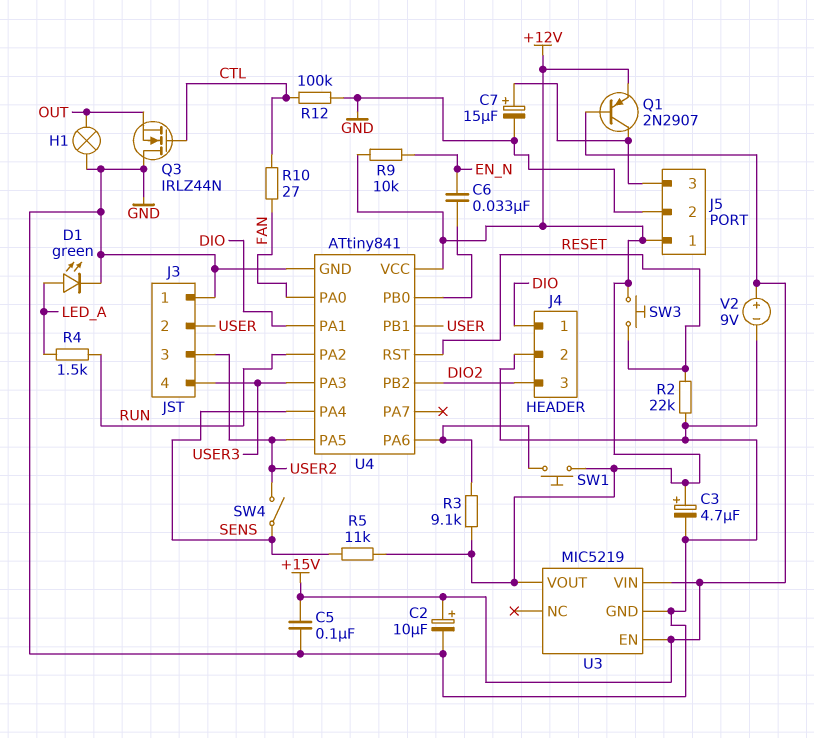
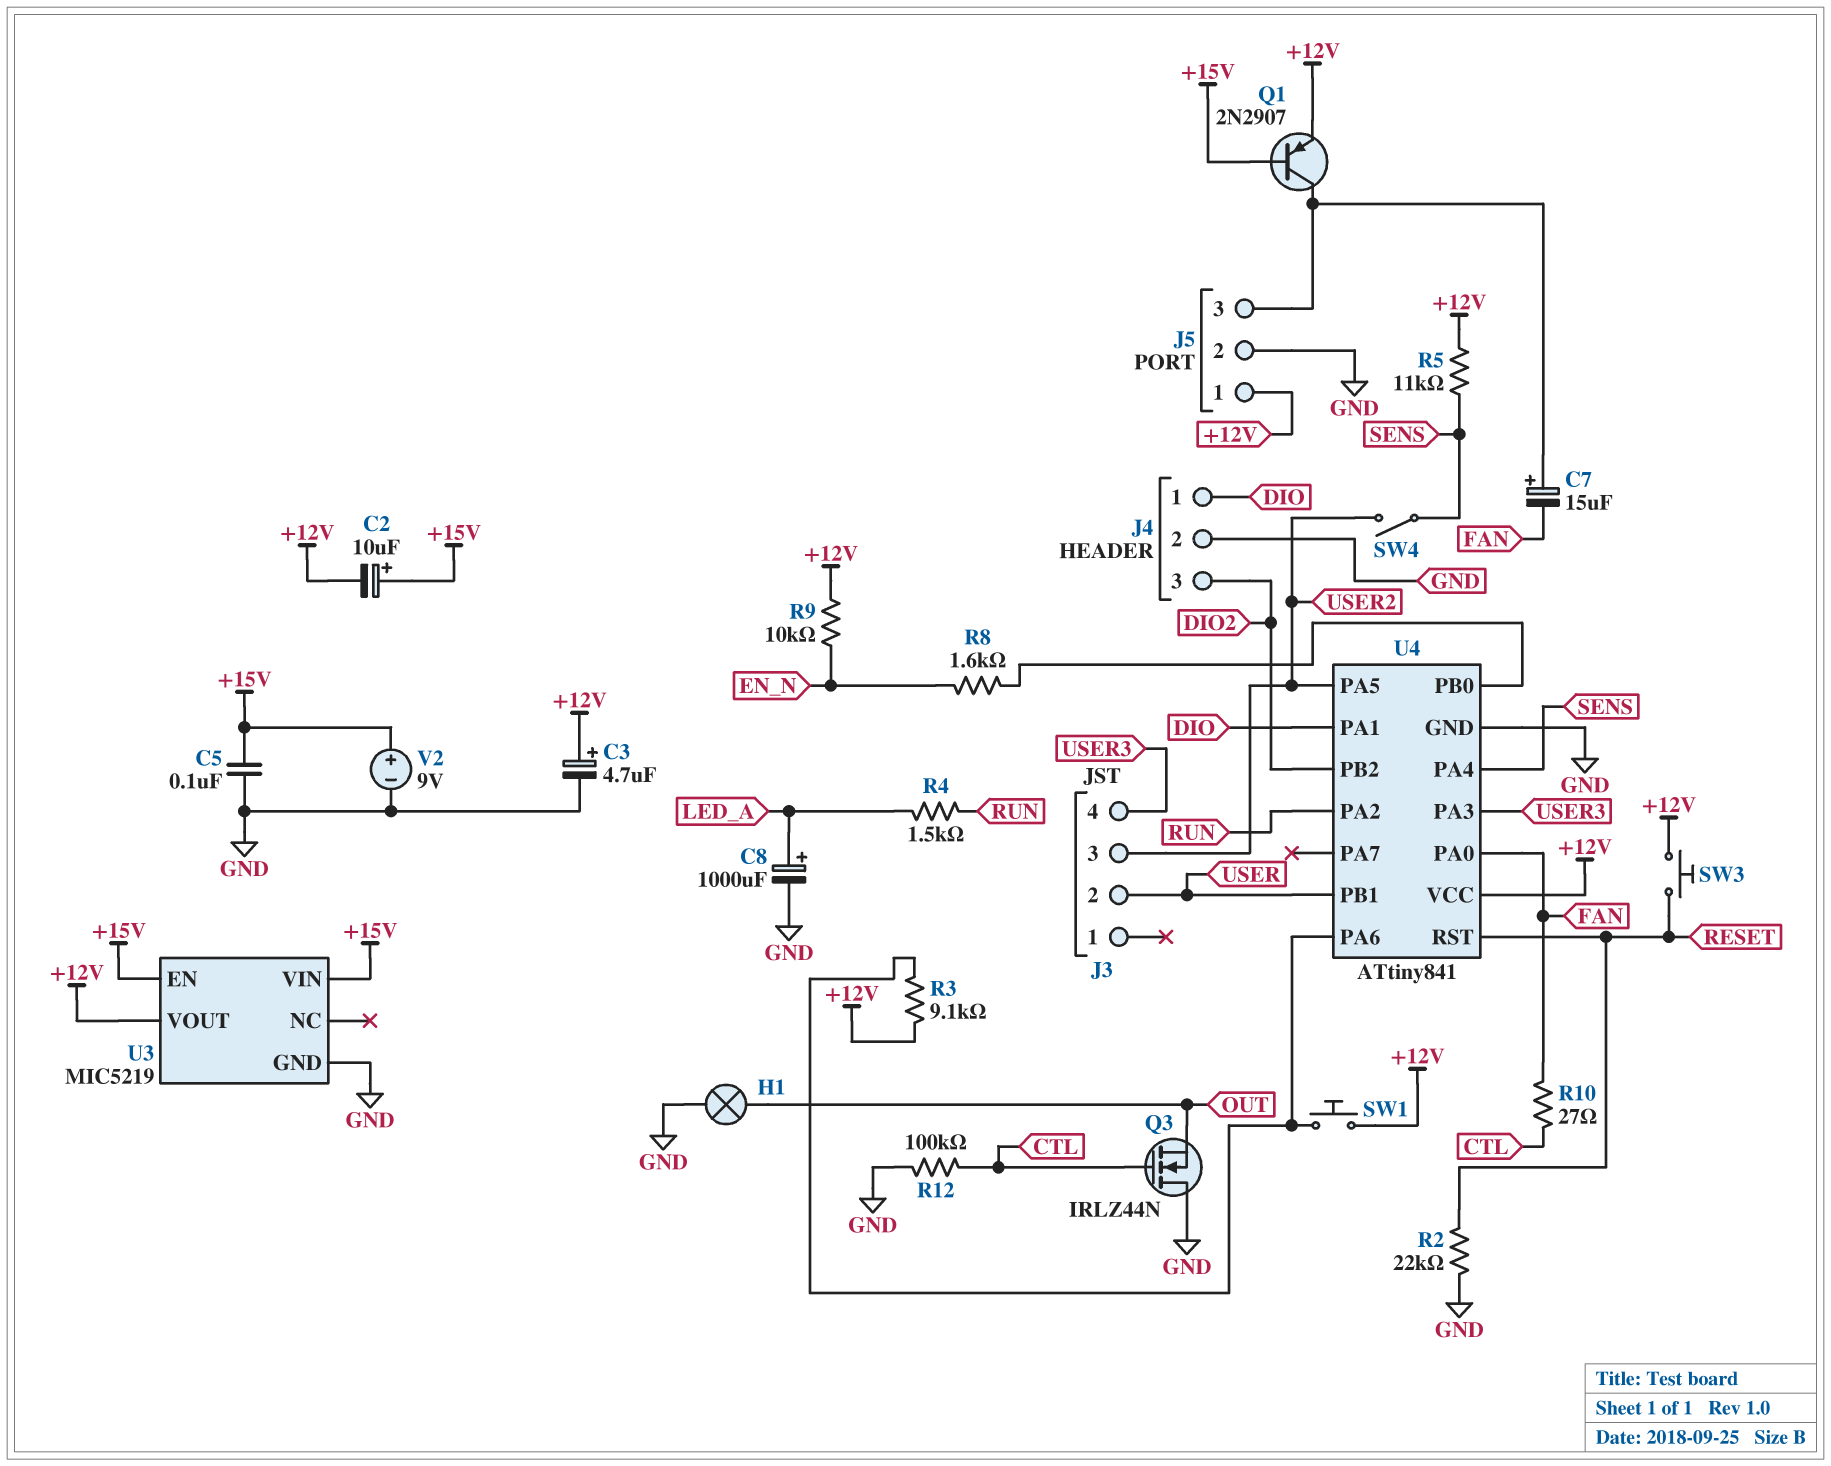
C2: 10uF (plus +15V, minus GND) -> 10uF (plus +15V, minus +12V)
C6: 33nF (EN_N, U4/PB0) -> none
C7: 15uF (plus J5/3, minus GND) -> 15uF (plus J5/3, minus FAN)
C8: none -> 1000uF (plus LED_A, minus GND)
D1: LED green (A LED_A, K GND) -> none
J3 pin 1: GND -> none
R8: none -> 1.6k (EN_N, U4/PB0)

